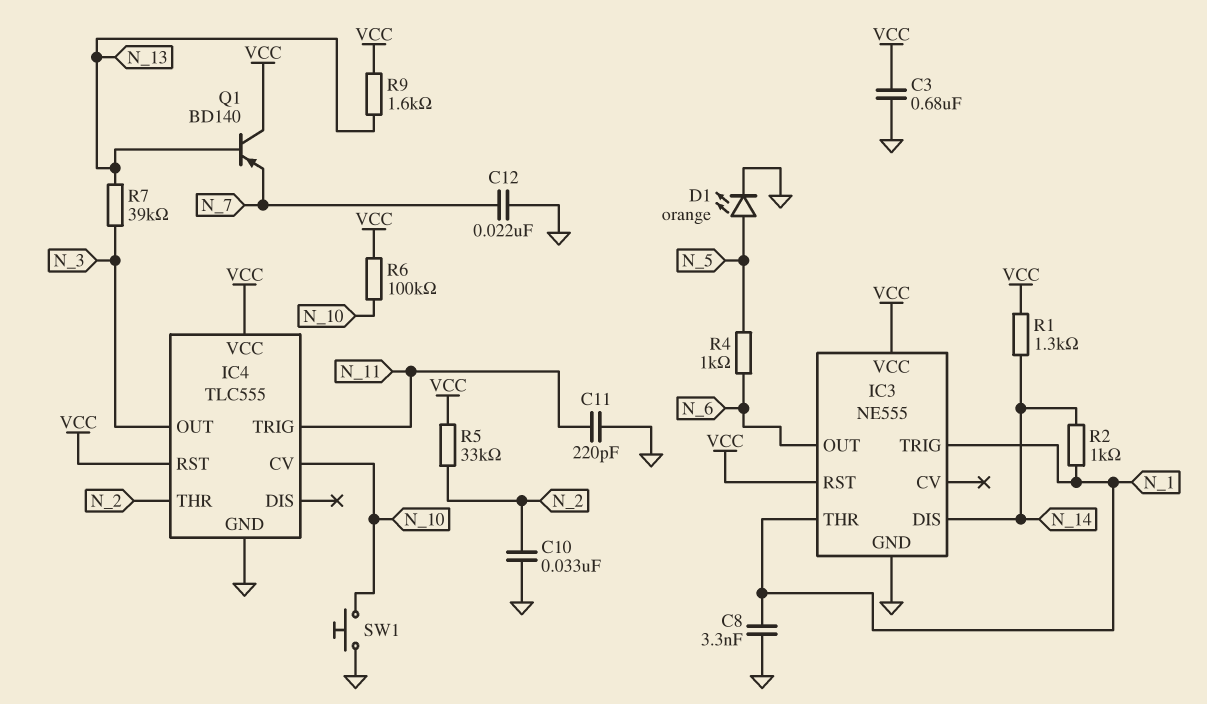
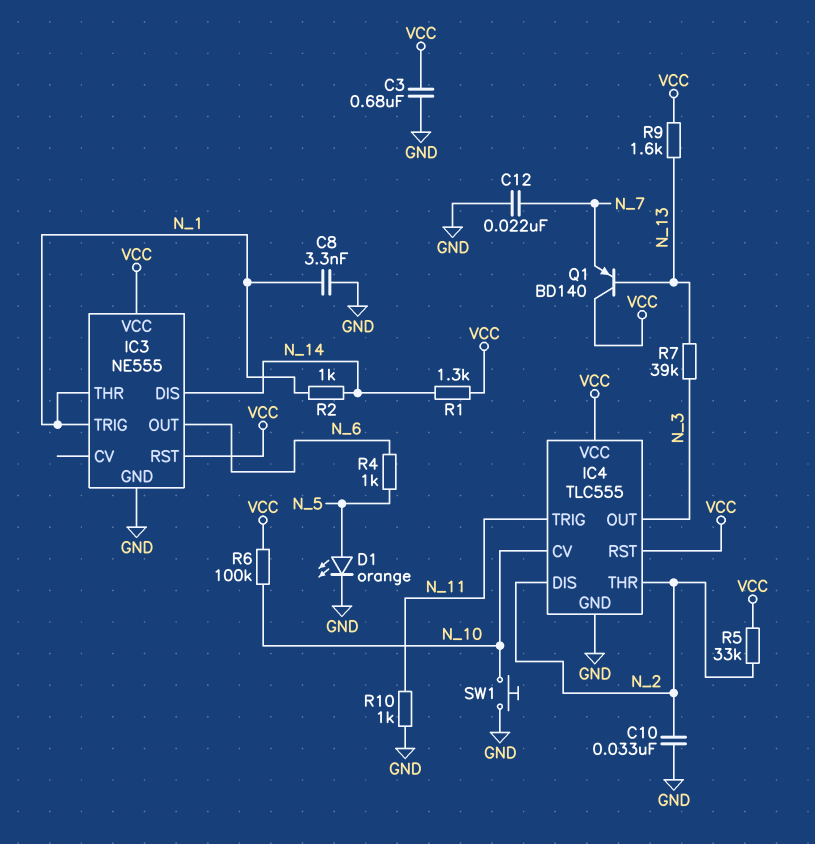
C11: 220pF (GND, N_11) -> none
IC4 pin DIS: none -> N_2
R10: none -> 1k (GND, N_11)

